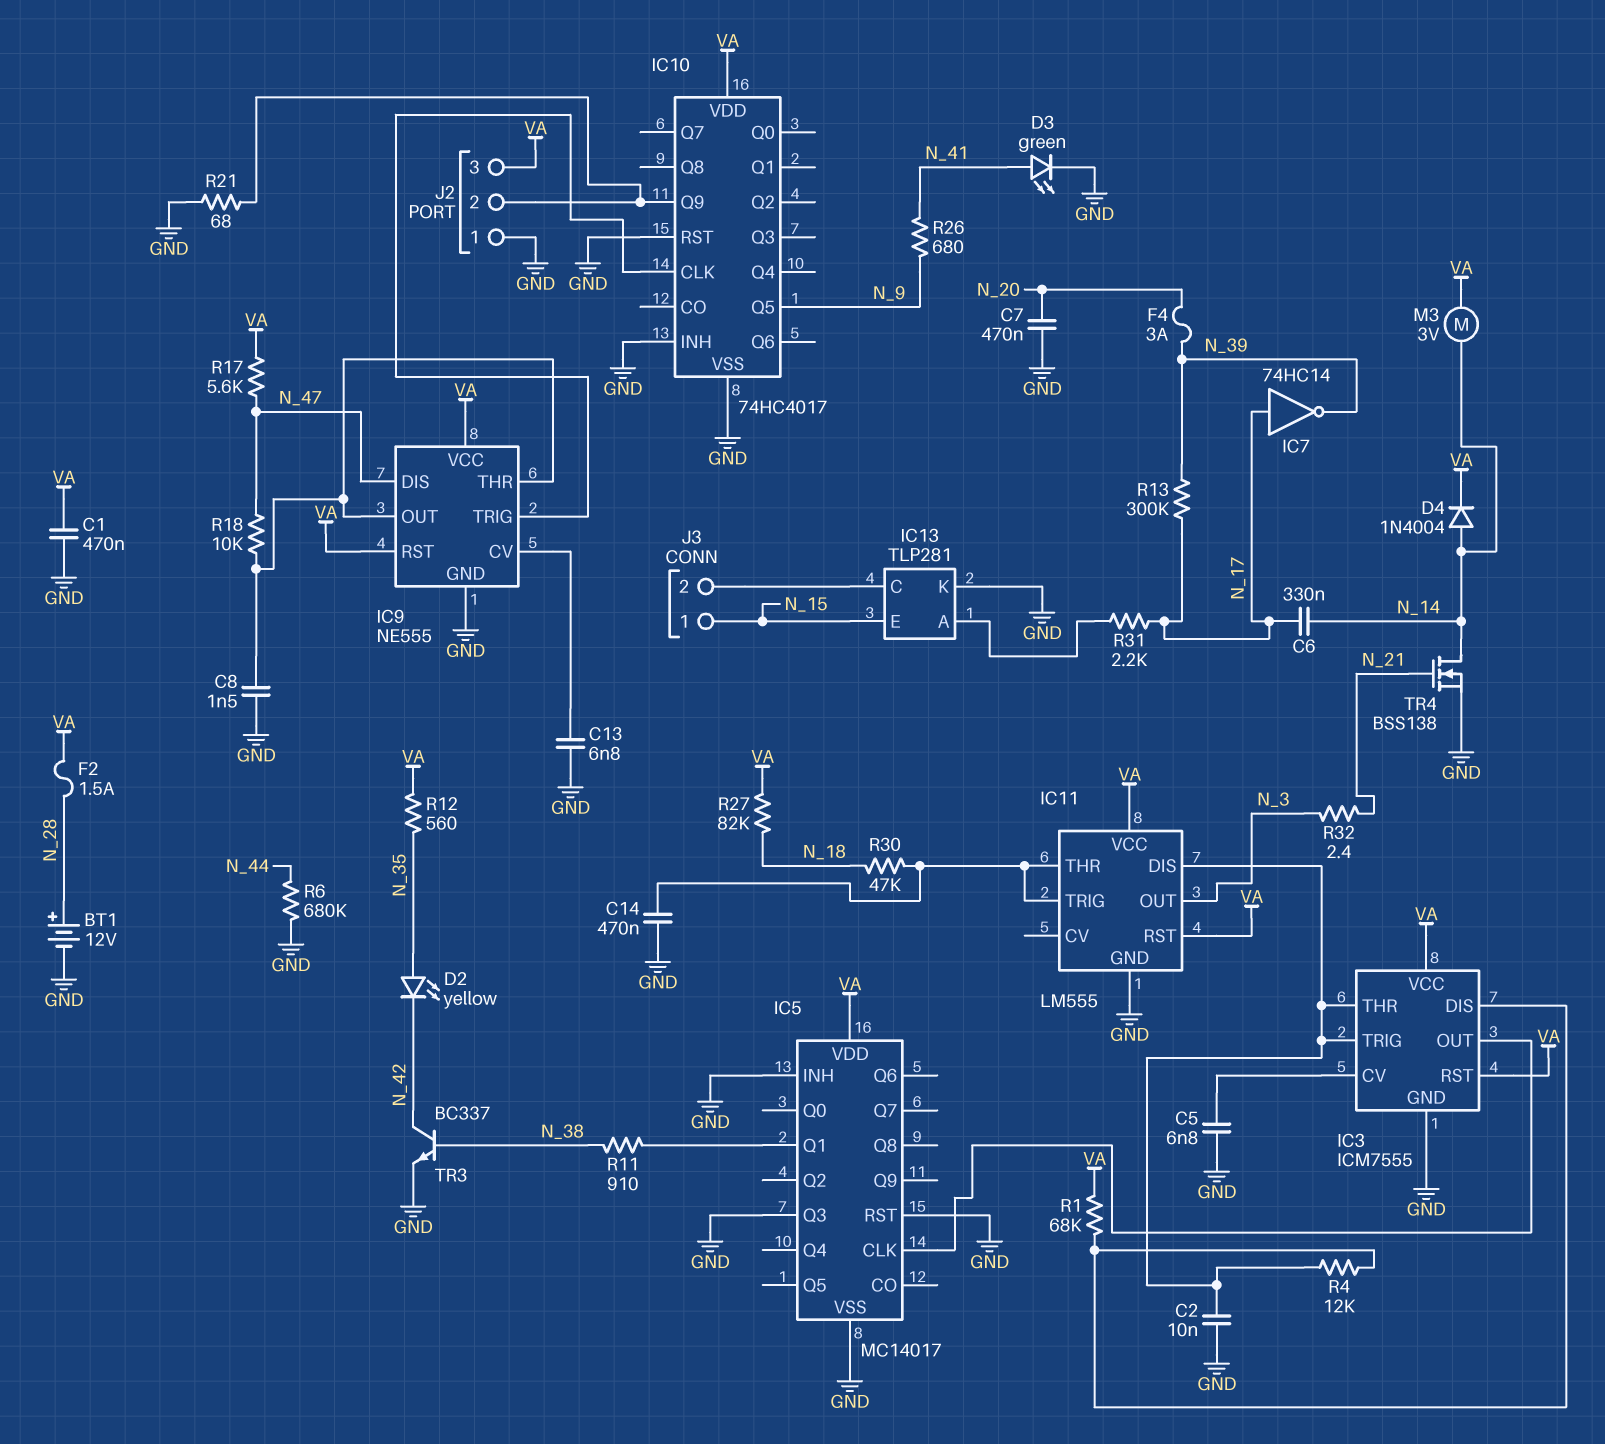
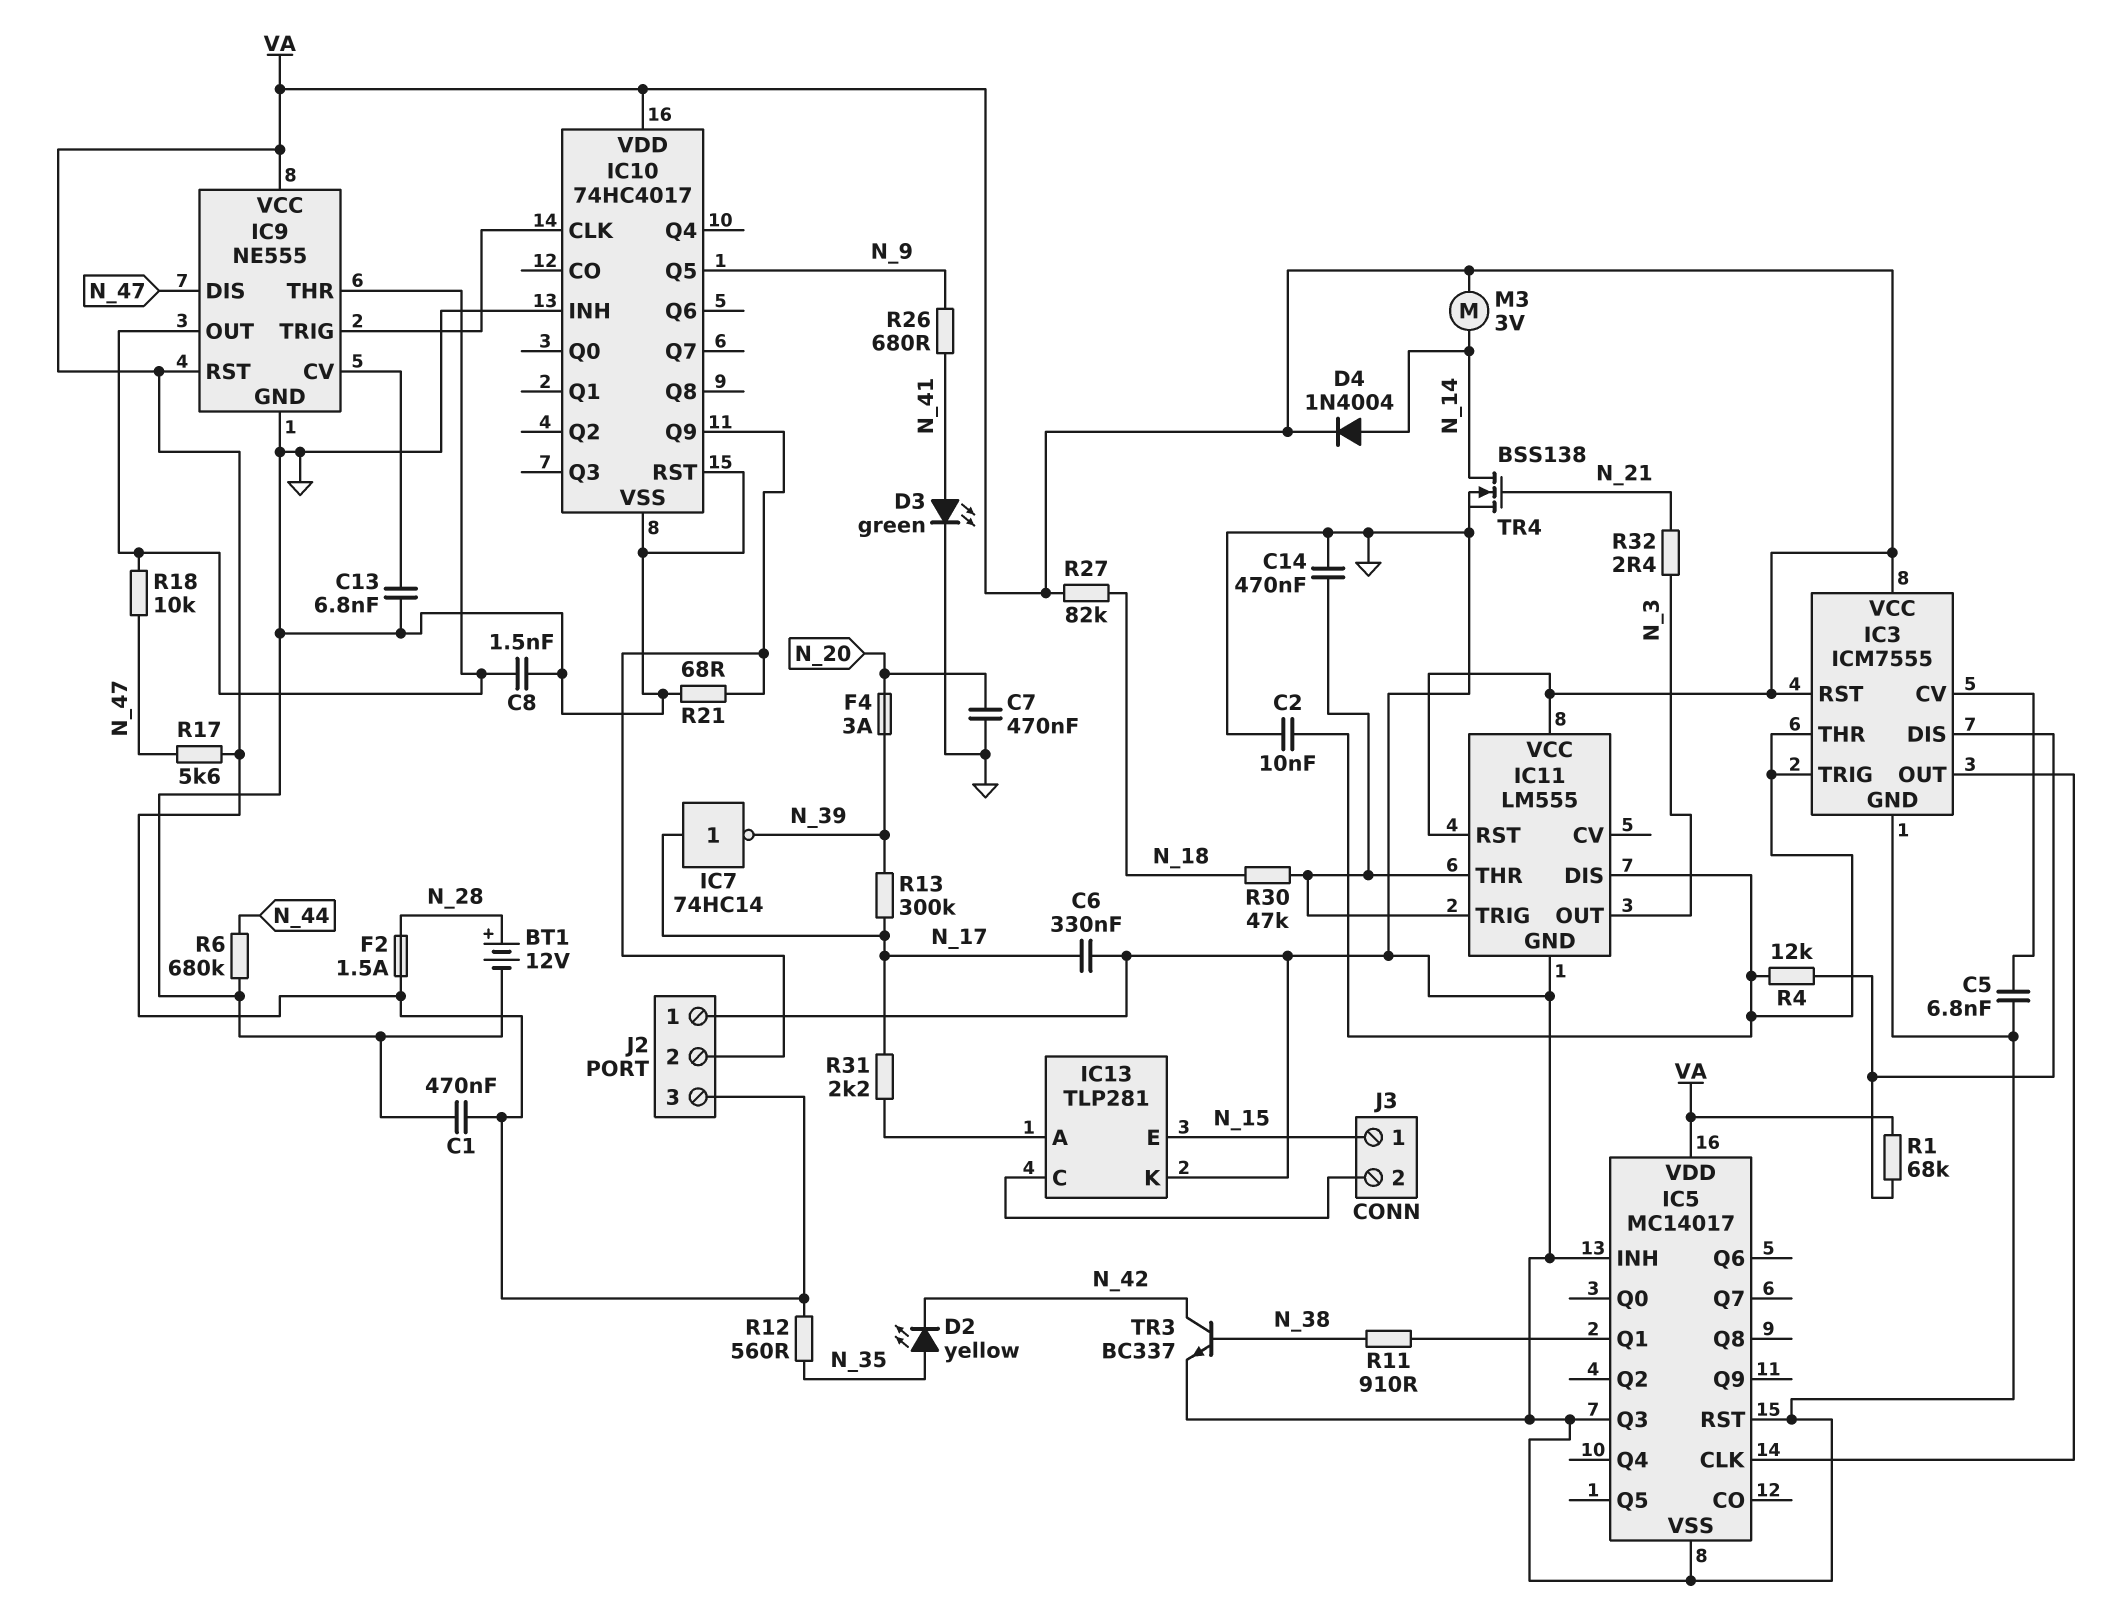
C6: 330nF (N_14, N_17) -> 330nF (GND, N_17)

